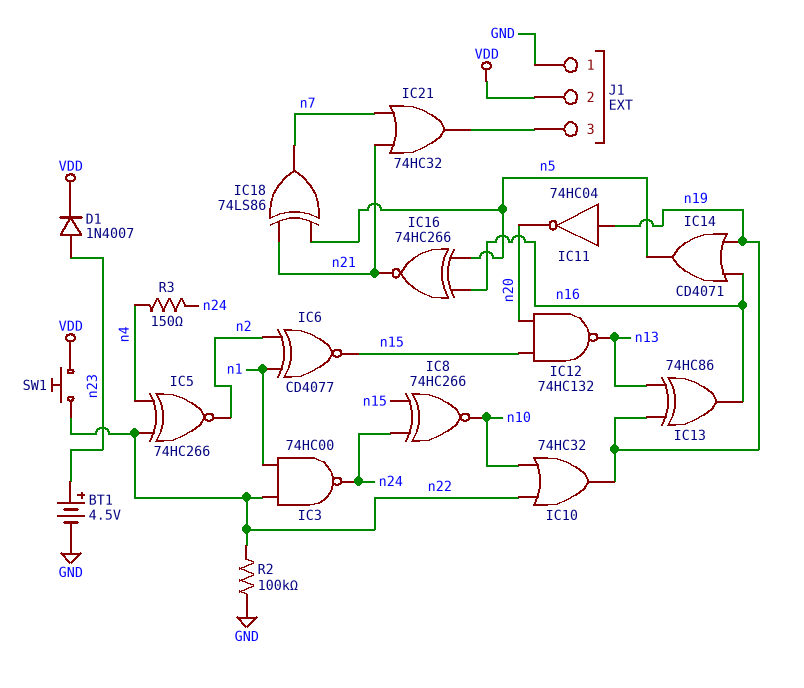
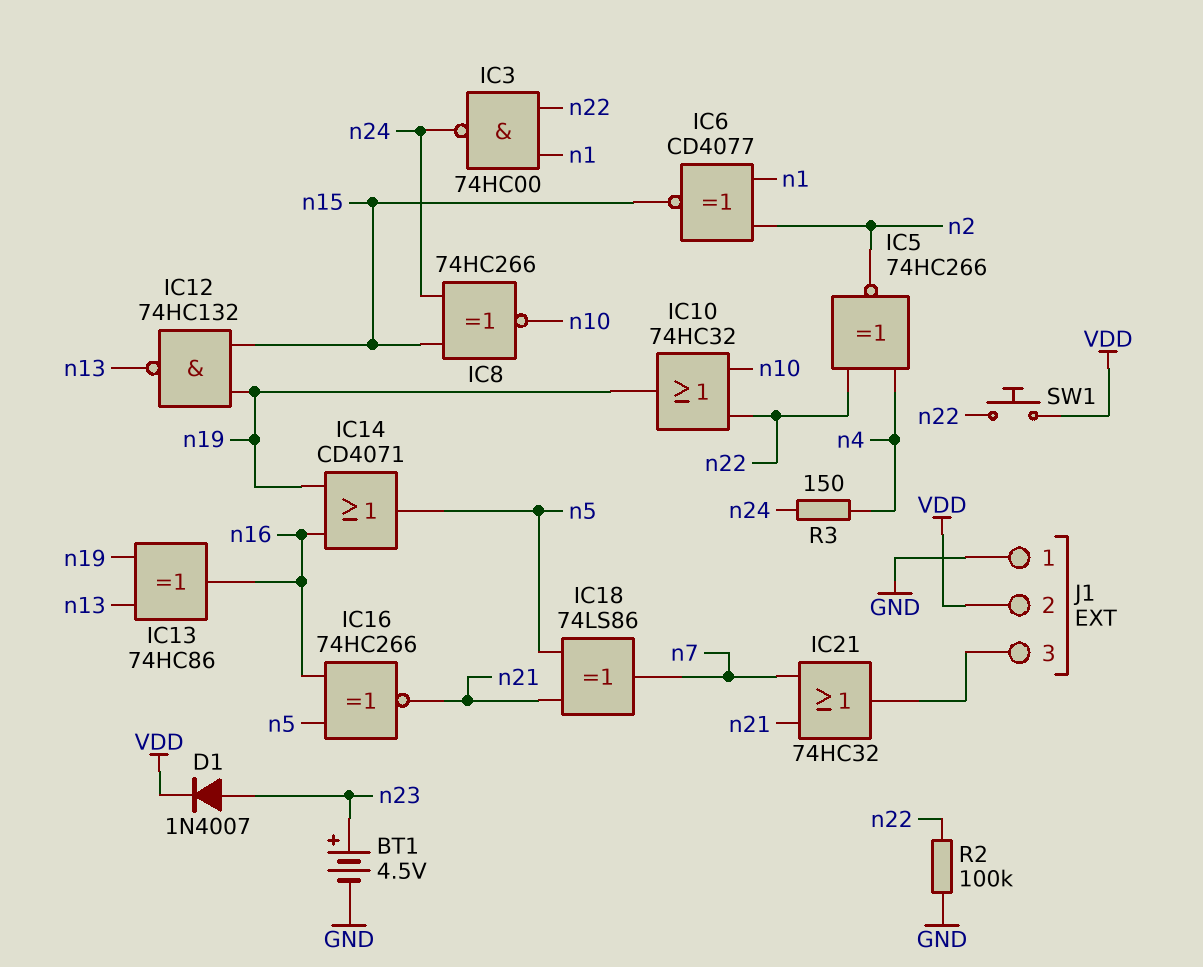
IC11: NOT 74HC04 (in n19, out n20) -> none
IC12: NAND 74HC132 (in n15, in n20, out n13) -> NAND 74HC132 (in n15, in n19, out n13)

